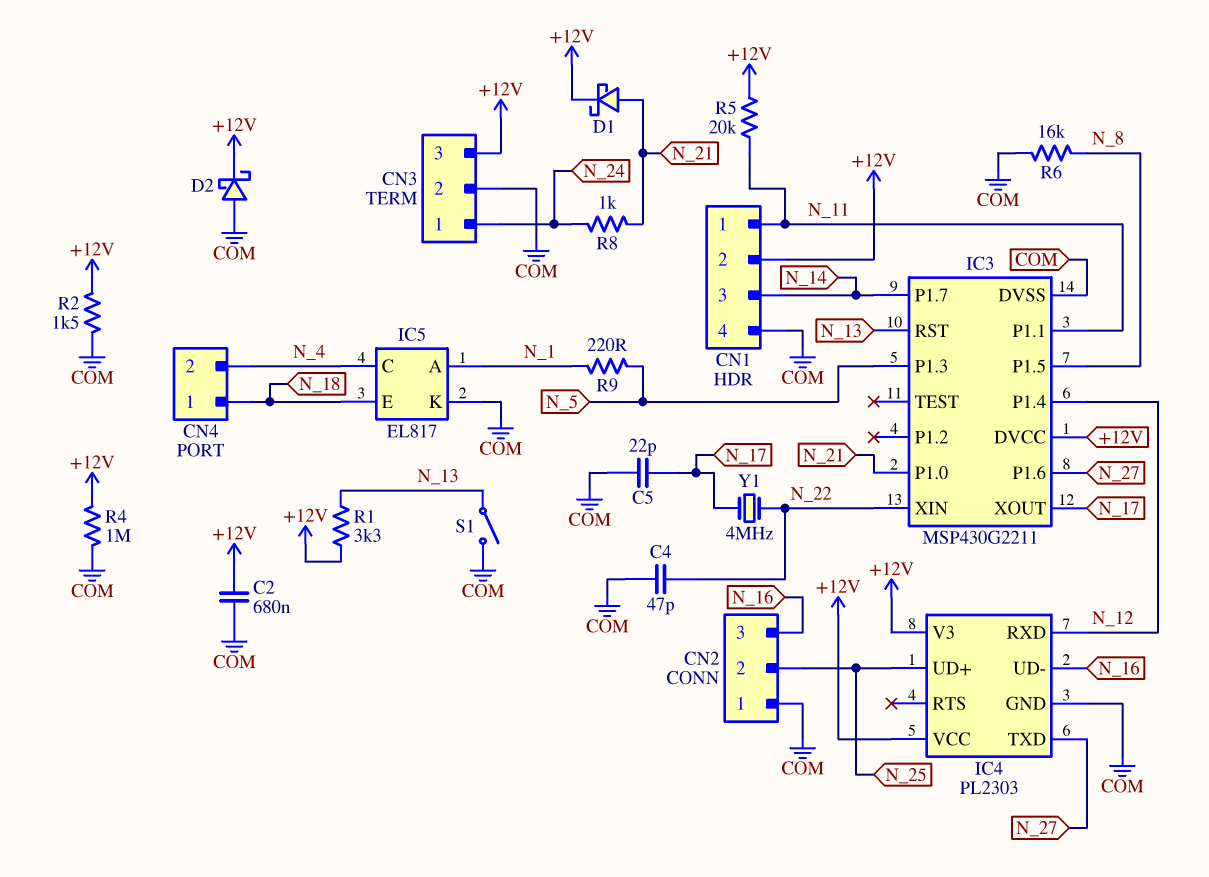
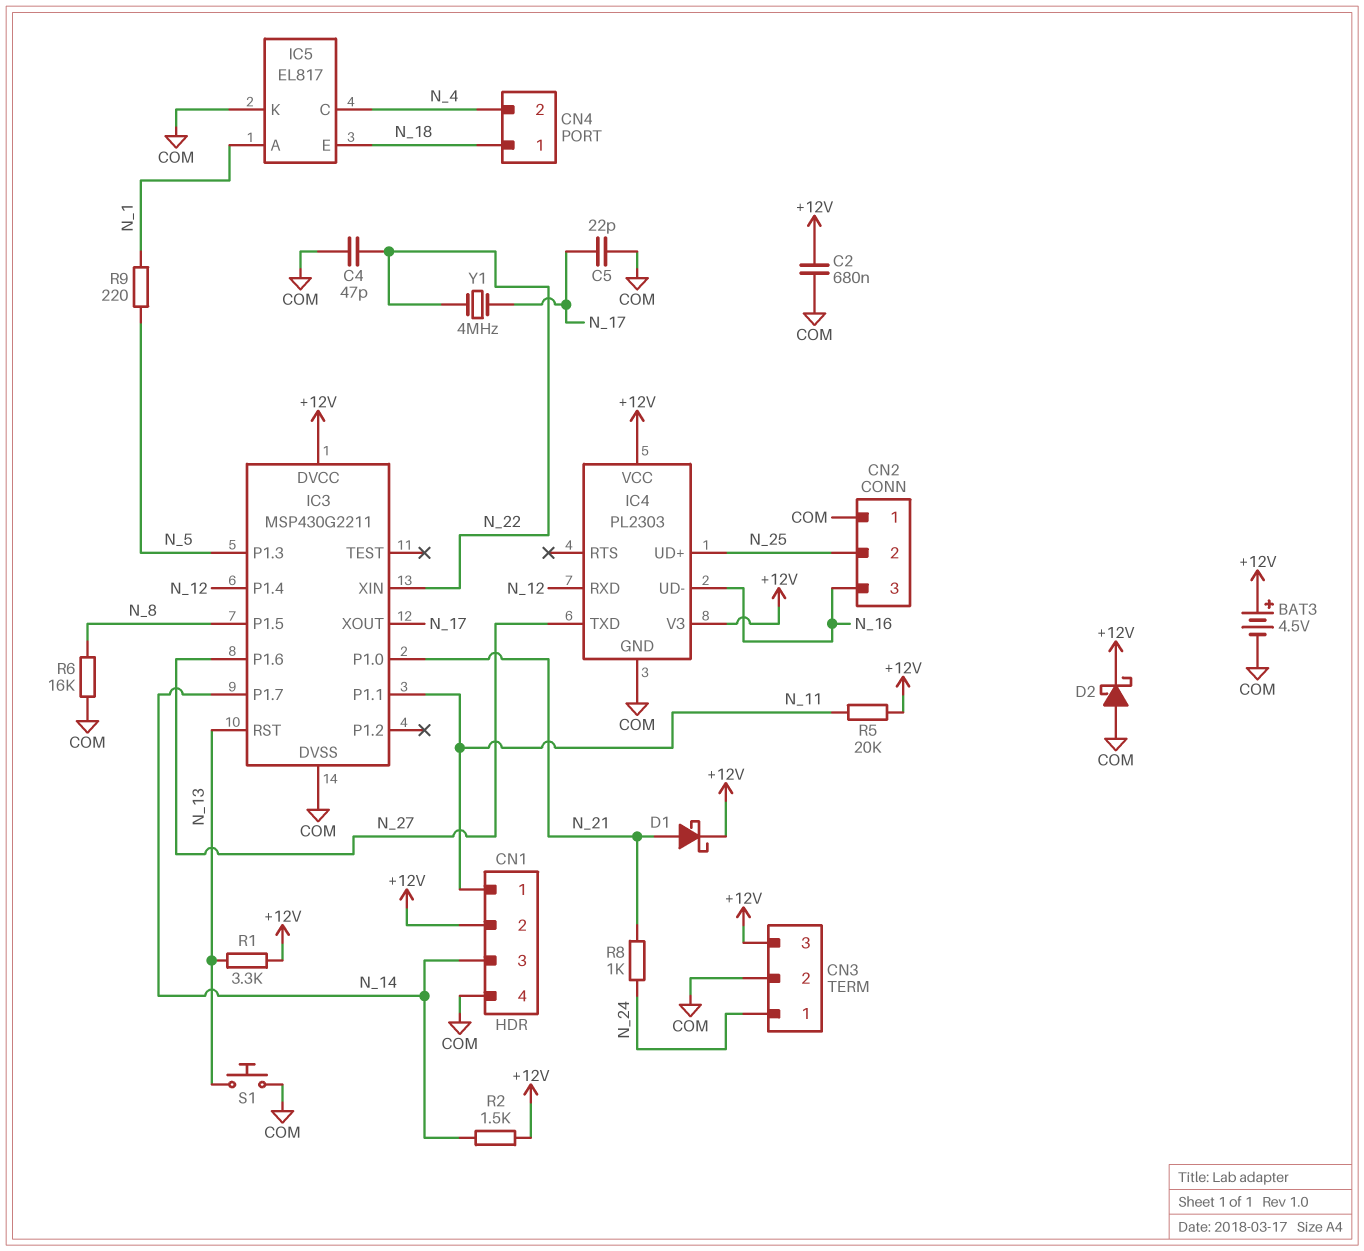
BAT3: none -> 4.5V (plus +12V, minus COM)
R2: 1.5k (+12V, COM) -> 1.5k (+12V, N_14)
R4: 1M (+12V, COM) -> none
S1: switch (COM, N_13) -> button (COM, N_13)

